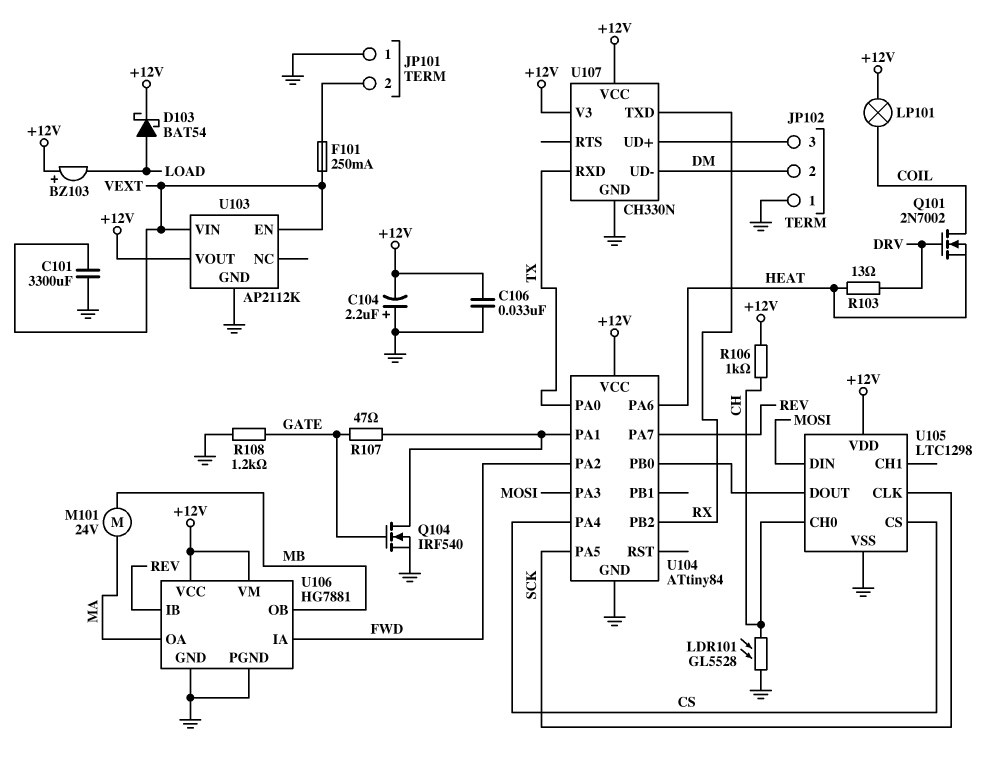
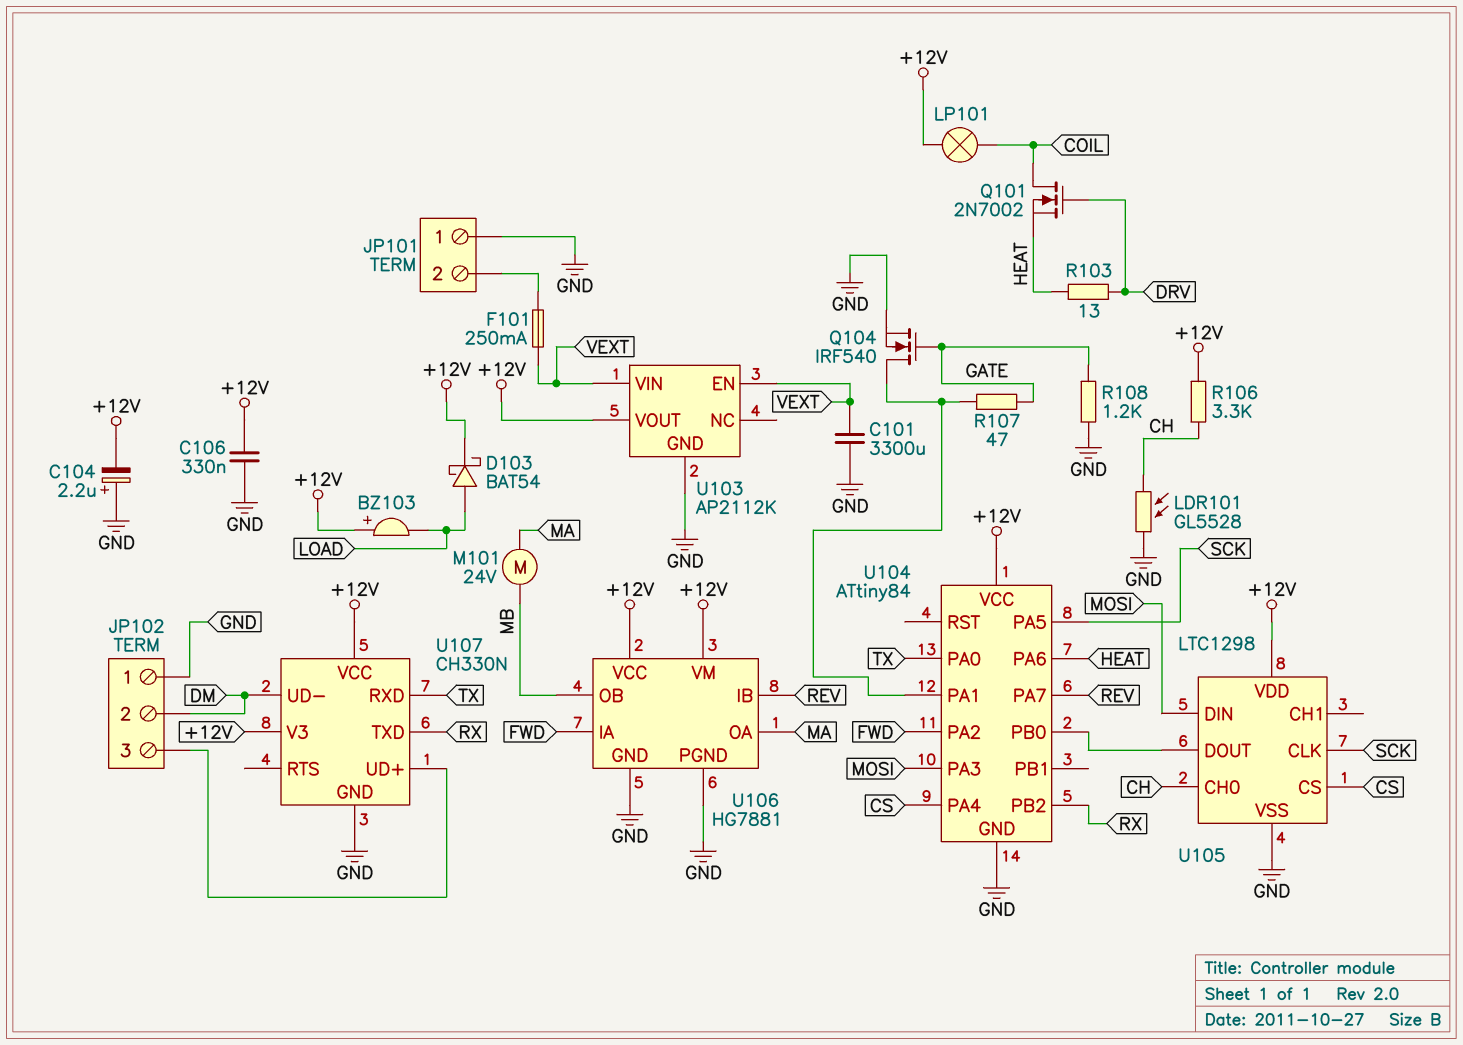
C106: 33nF (+12V, GND) -> 330nF (+12V, GND)
R106: 1k (+12V, CH) -> 3.3k (+12V, CH)

